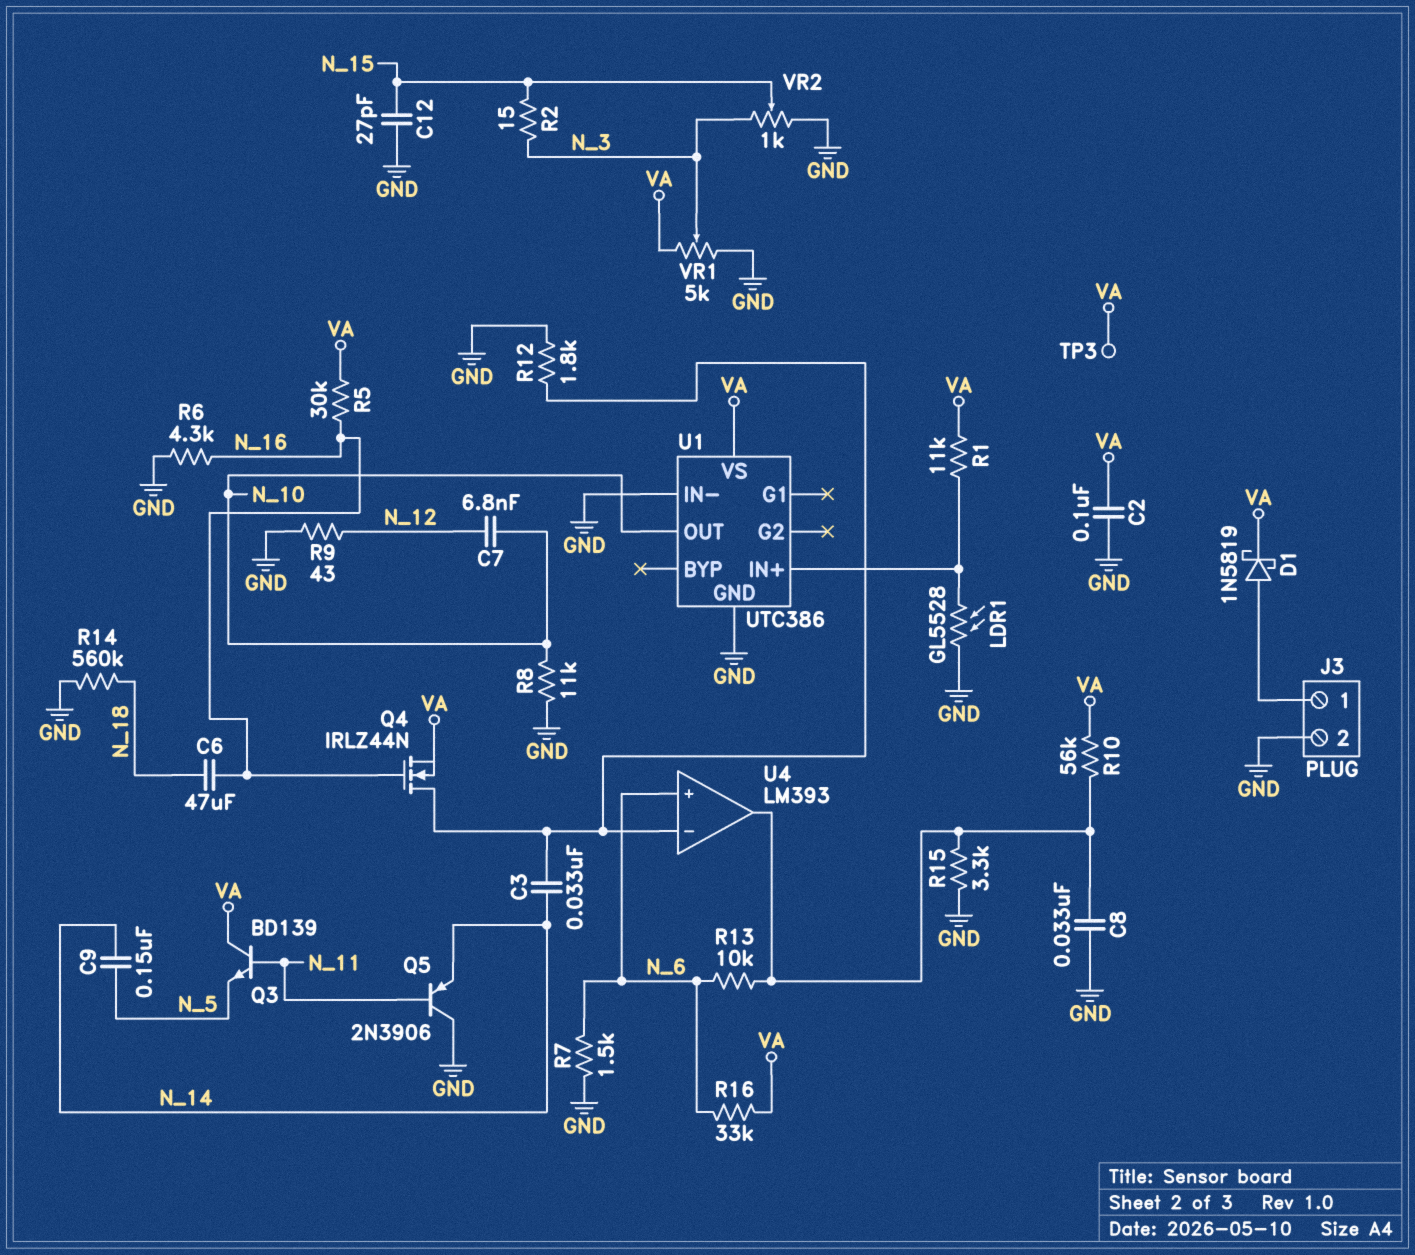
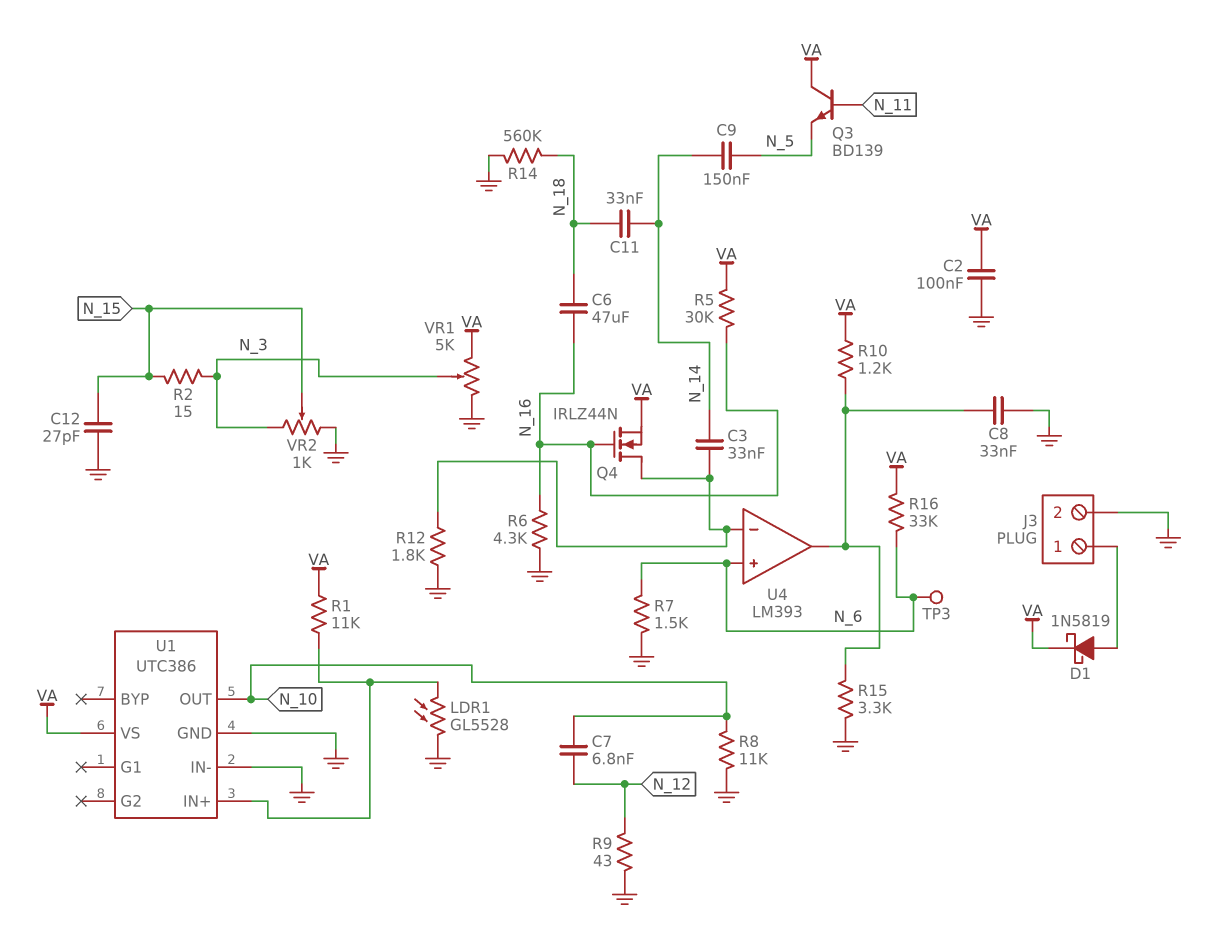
C11: none -> 33nF (N_14, N_18)
Q5: PNP 2N3906 (B N_11, C GND, E N_14) -> none
R10: 56k (U4/out, VA) -> 1.2k (U4/out, VA)
R13: 10k (N_6, U4/out) -> none
TP3: test point (VA) -> test point (N_6)

